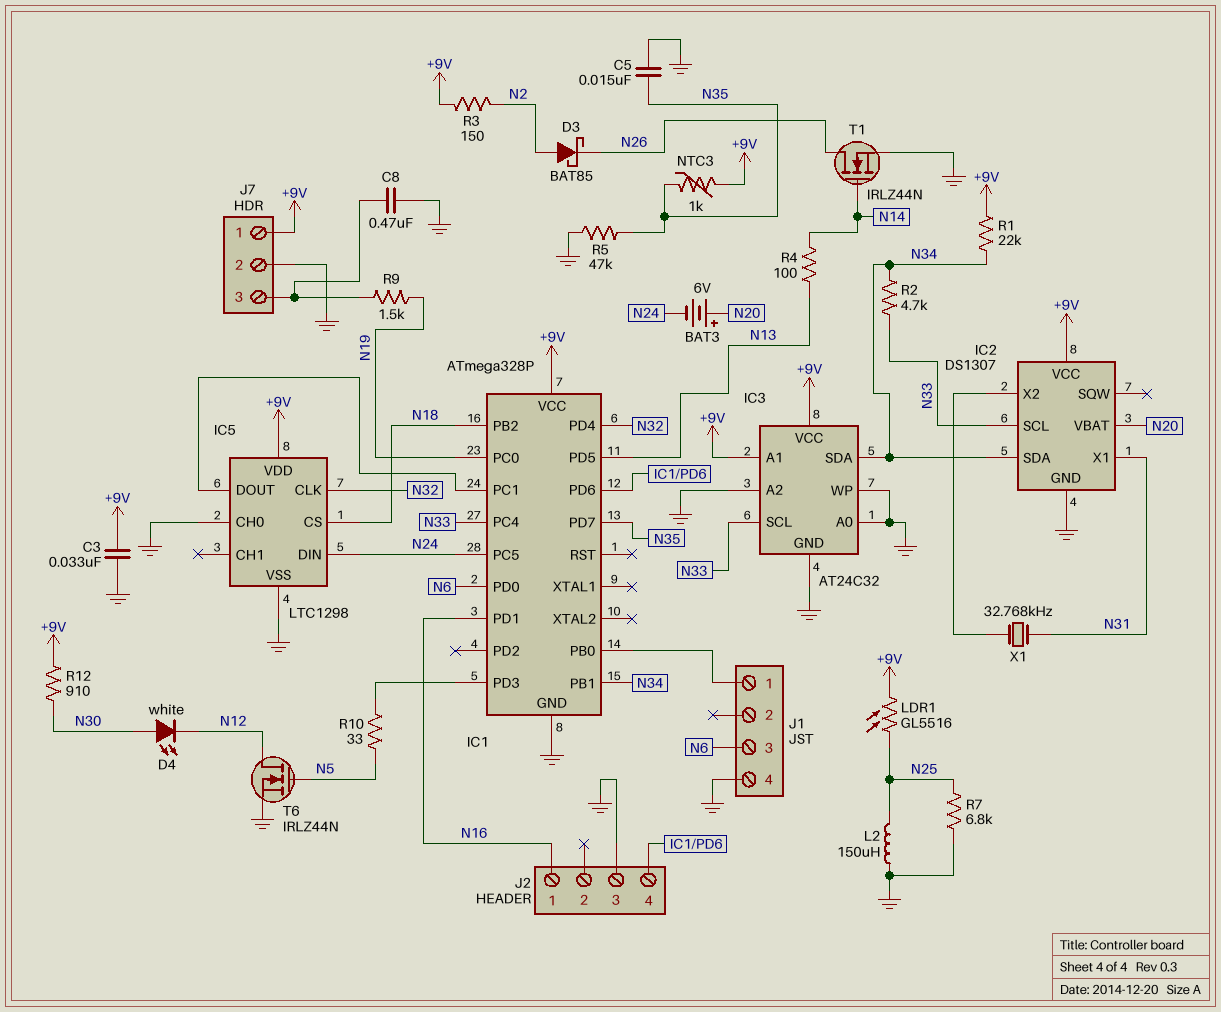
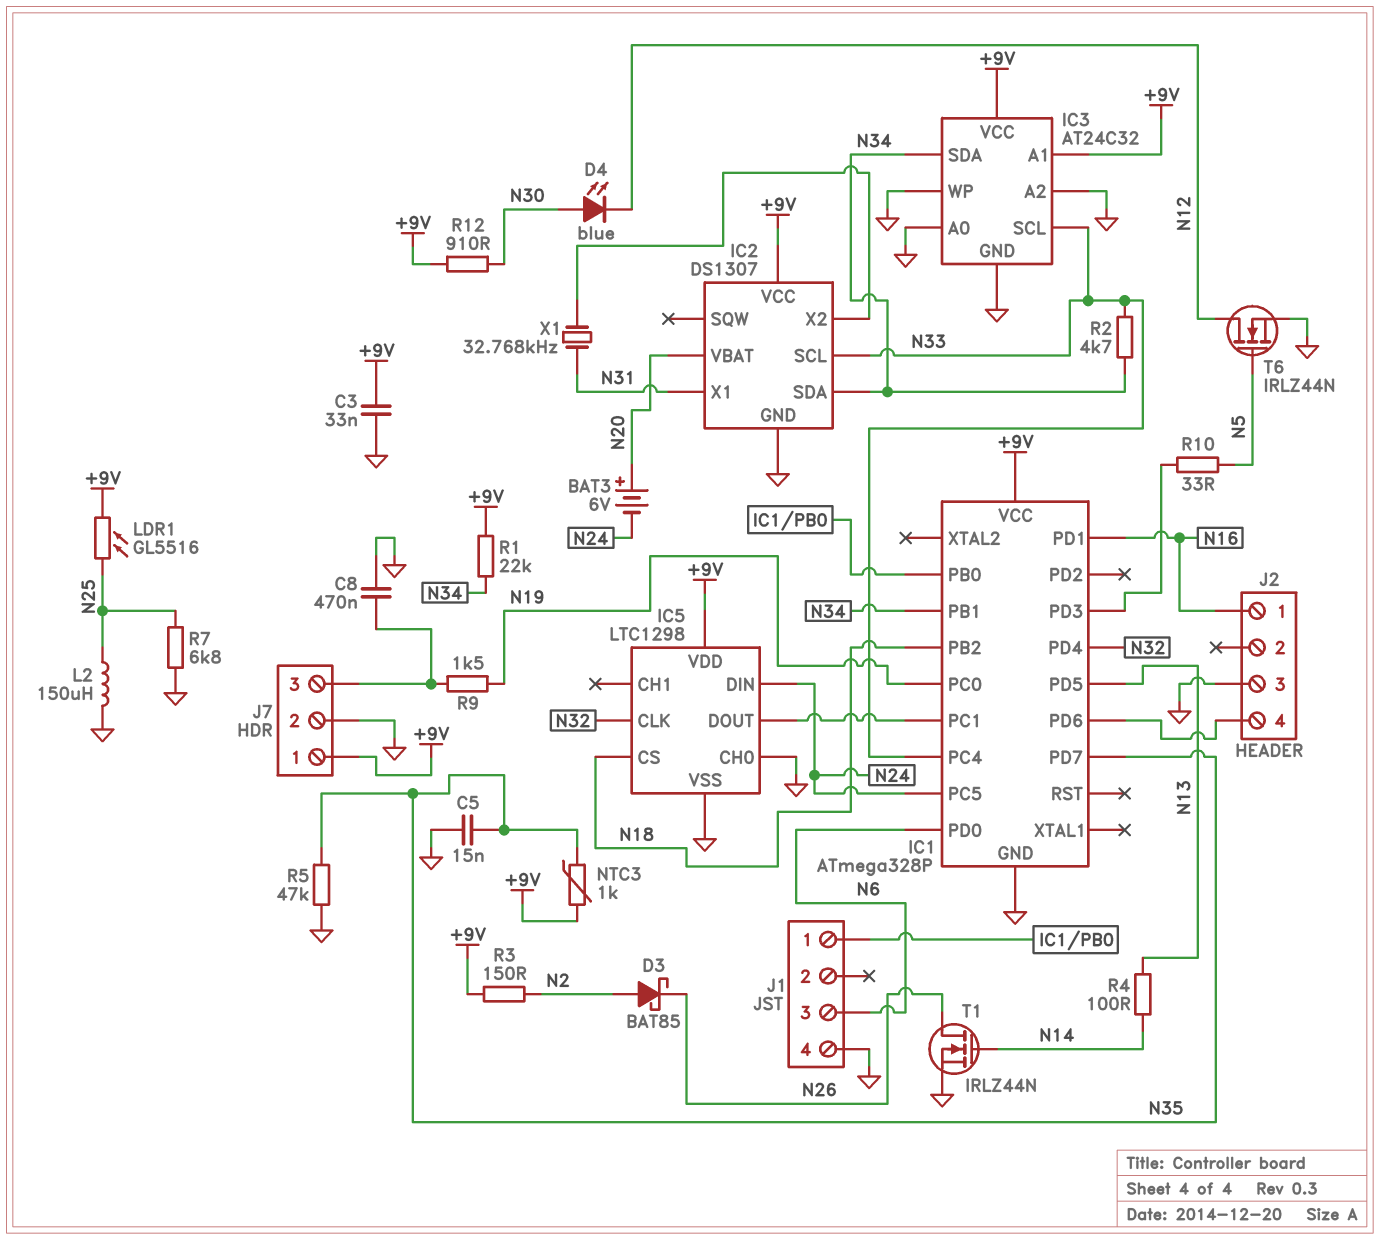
D4: LED white (A N30, K N12) -> LED blue (A N30, K N12)

